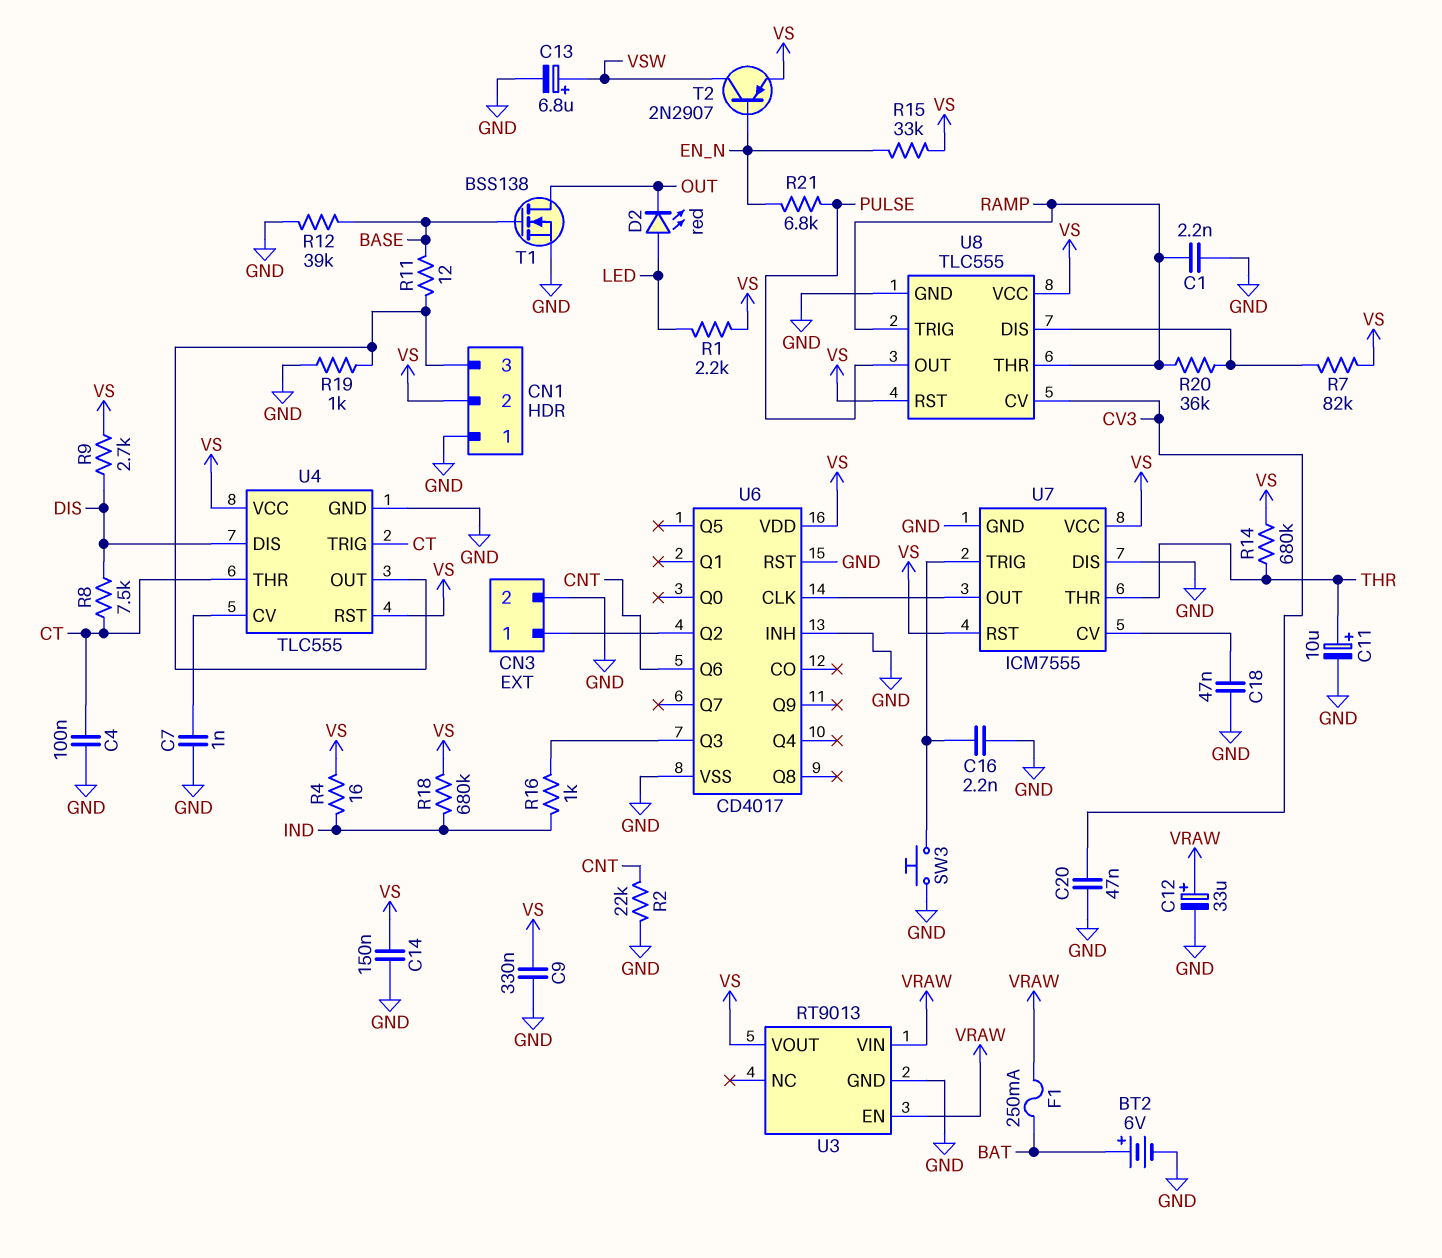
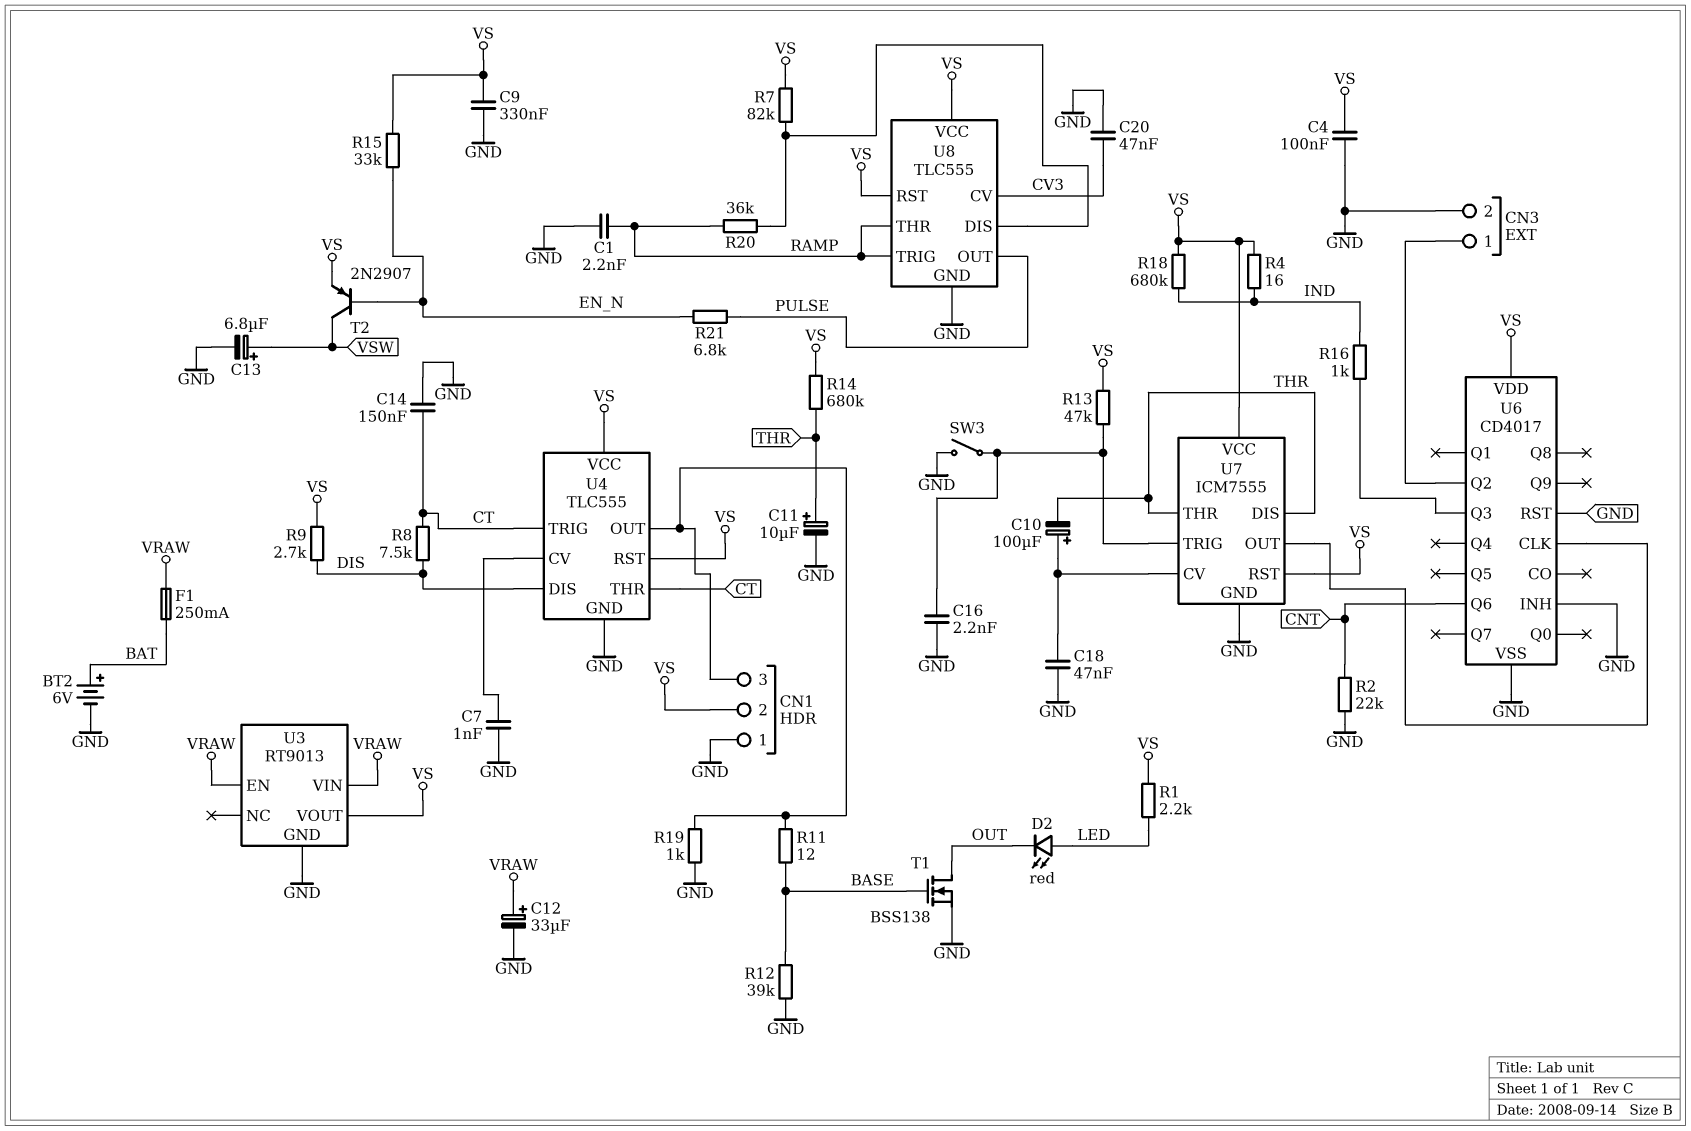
C4: 100nF (CT, GND) -> 100nF (GND, VS)
C10: none -> 100uF (plus U7/CV, minus THR)
C14: 150nF (GND, VS) -> 150nF (CT, GND)
R13: none -> 47k (U7/TRIG, VS)
SW3: button (GND, U7/TRIG) -> switch (GND, U7/TRIG)
U7 pin DIS: GND -> THR

